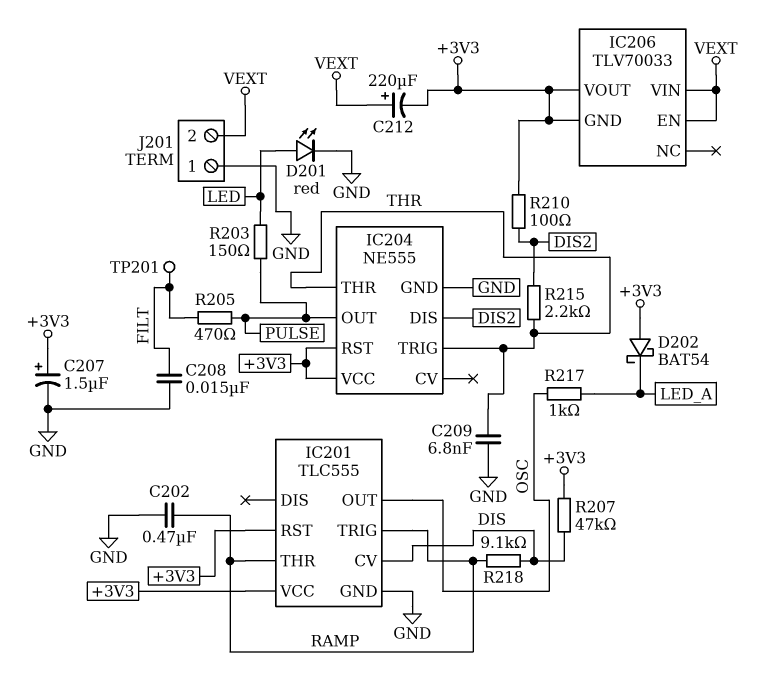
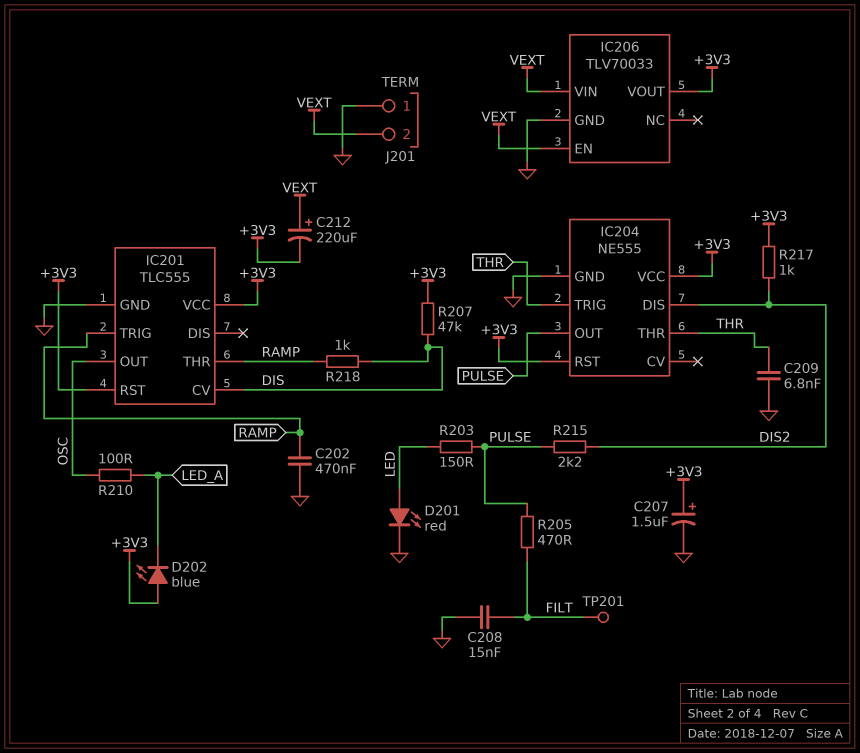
D202: schottky BAT54 (A +3V3, K LED_A) -> LED blue (A +3V3, K LED_A)
IC206 pin GND: +3V3 -> GND
R210: 100 (+3V3, DIS2) -> 100 (LED_A, OSC)
R215: 2.2k (DIS2, THR) -> 2.2k (DIS2, PULSE)
R217: 1k (LED_A, OSC) -> 1k (+3V3, DIS2)
R218: 9.1k (DIS, RAMP) -> 1k (DIS, RAMP)

